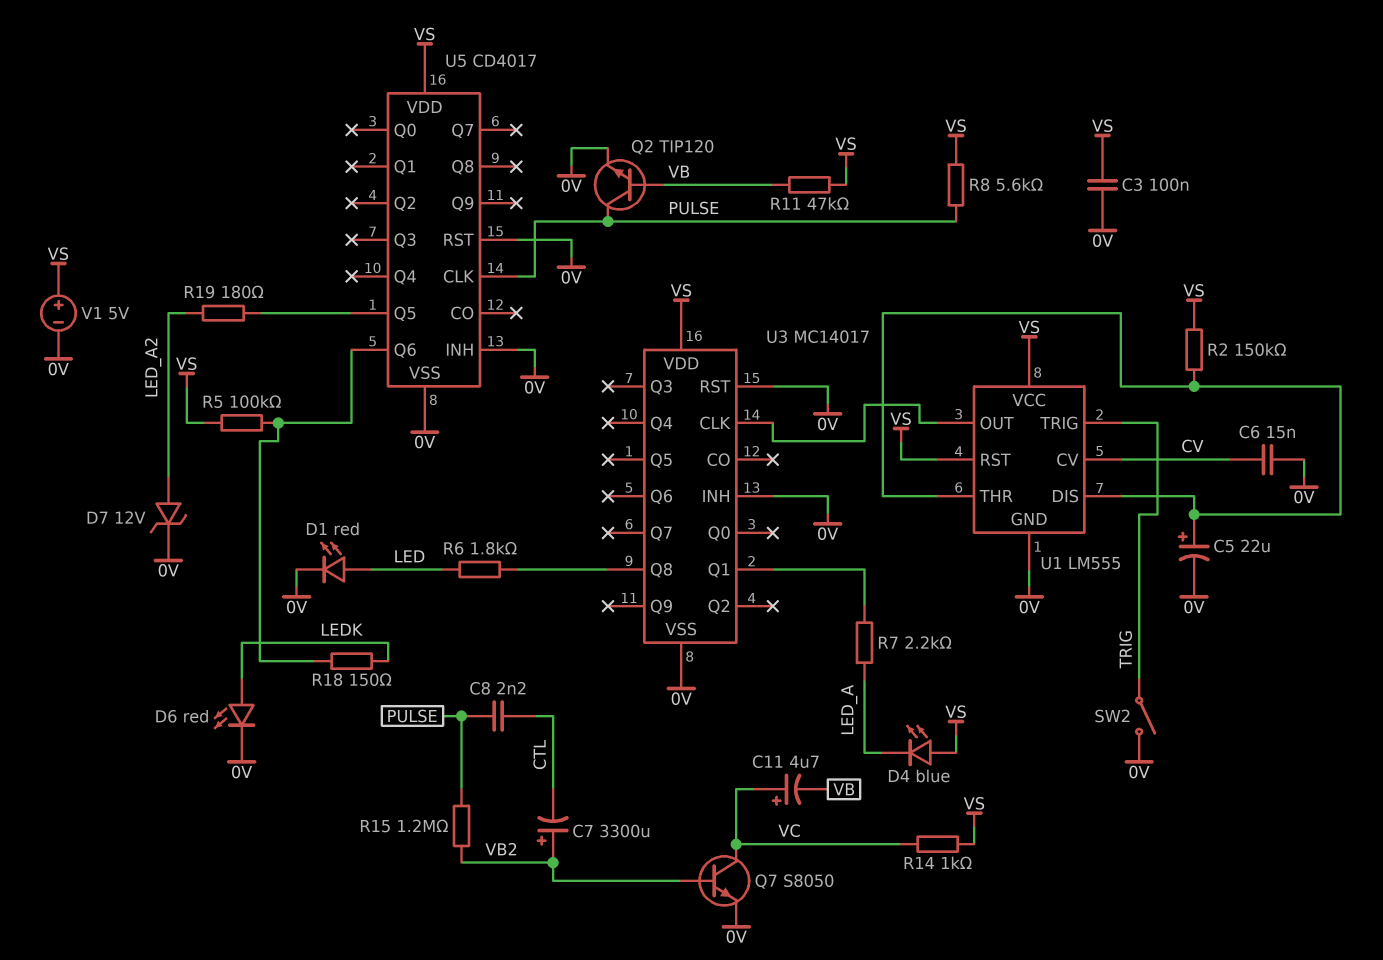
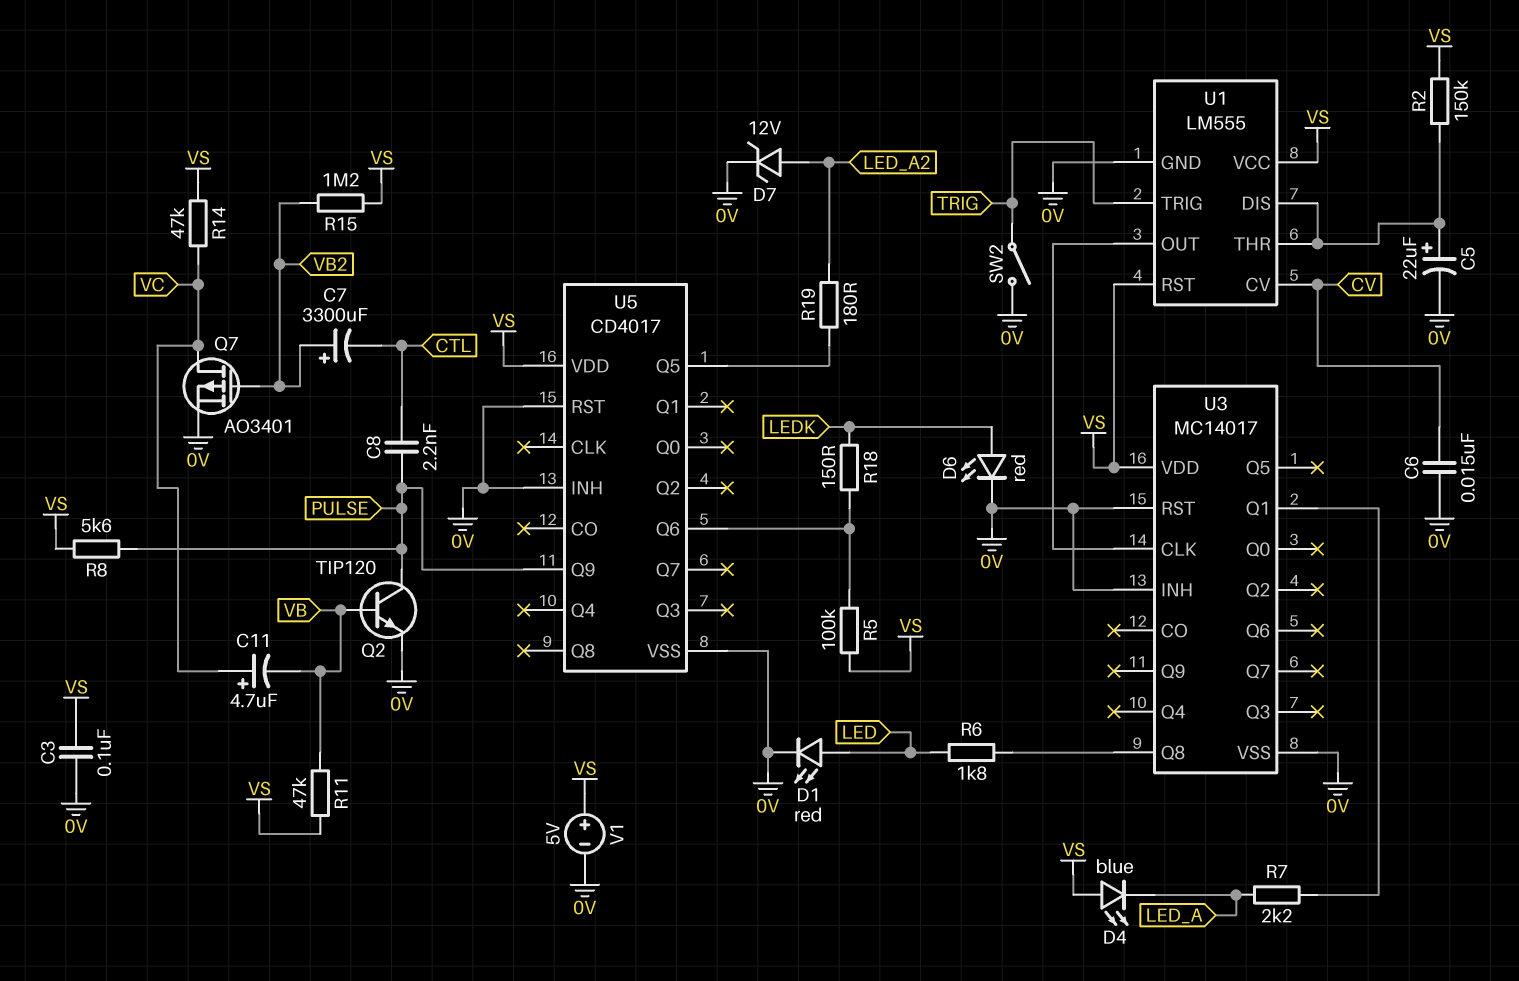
Q7: NPN S8050 (B VB2, C VC, E 0V) -> PMOS AO3401 (G VB2, D VC, S 0V)
R14: 1k (VC, VS) -> 47k (VC, VS)
R15: 1.2M (PULSE, VB2) -> 1.2M (VB2, VS)
U5 pin CLK: PULSE -> none
U5 pin Q9: none -> PULSE

